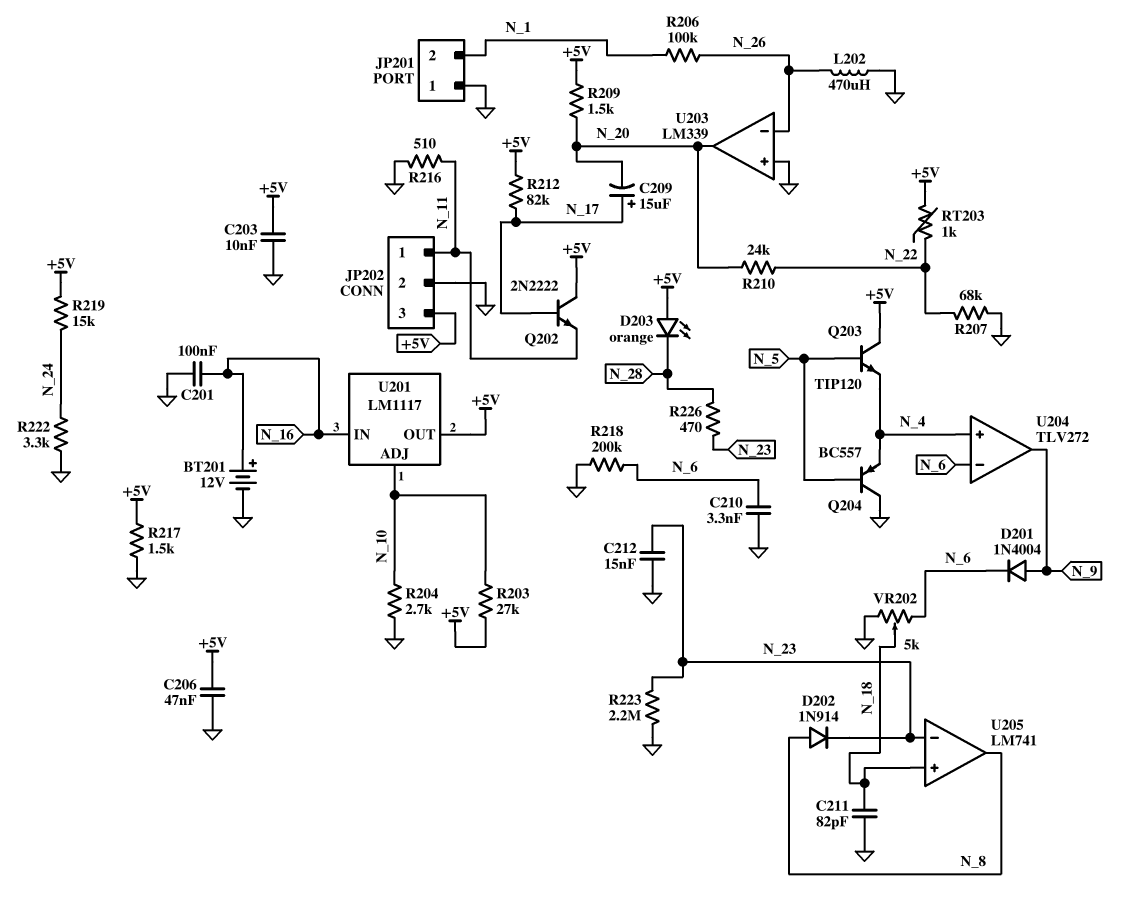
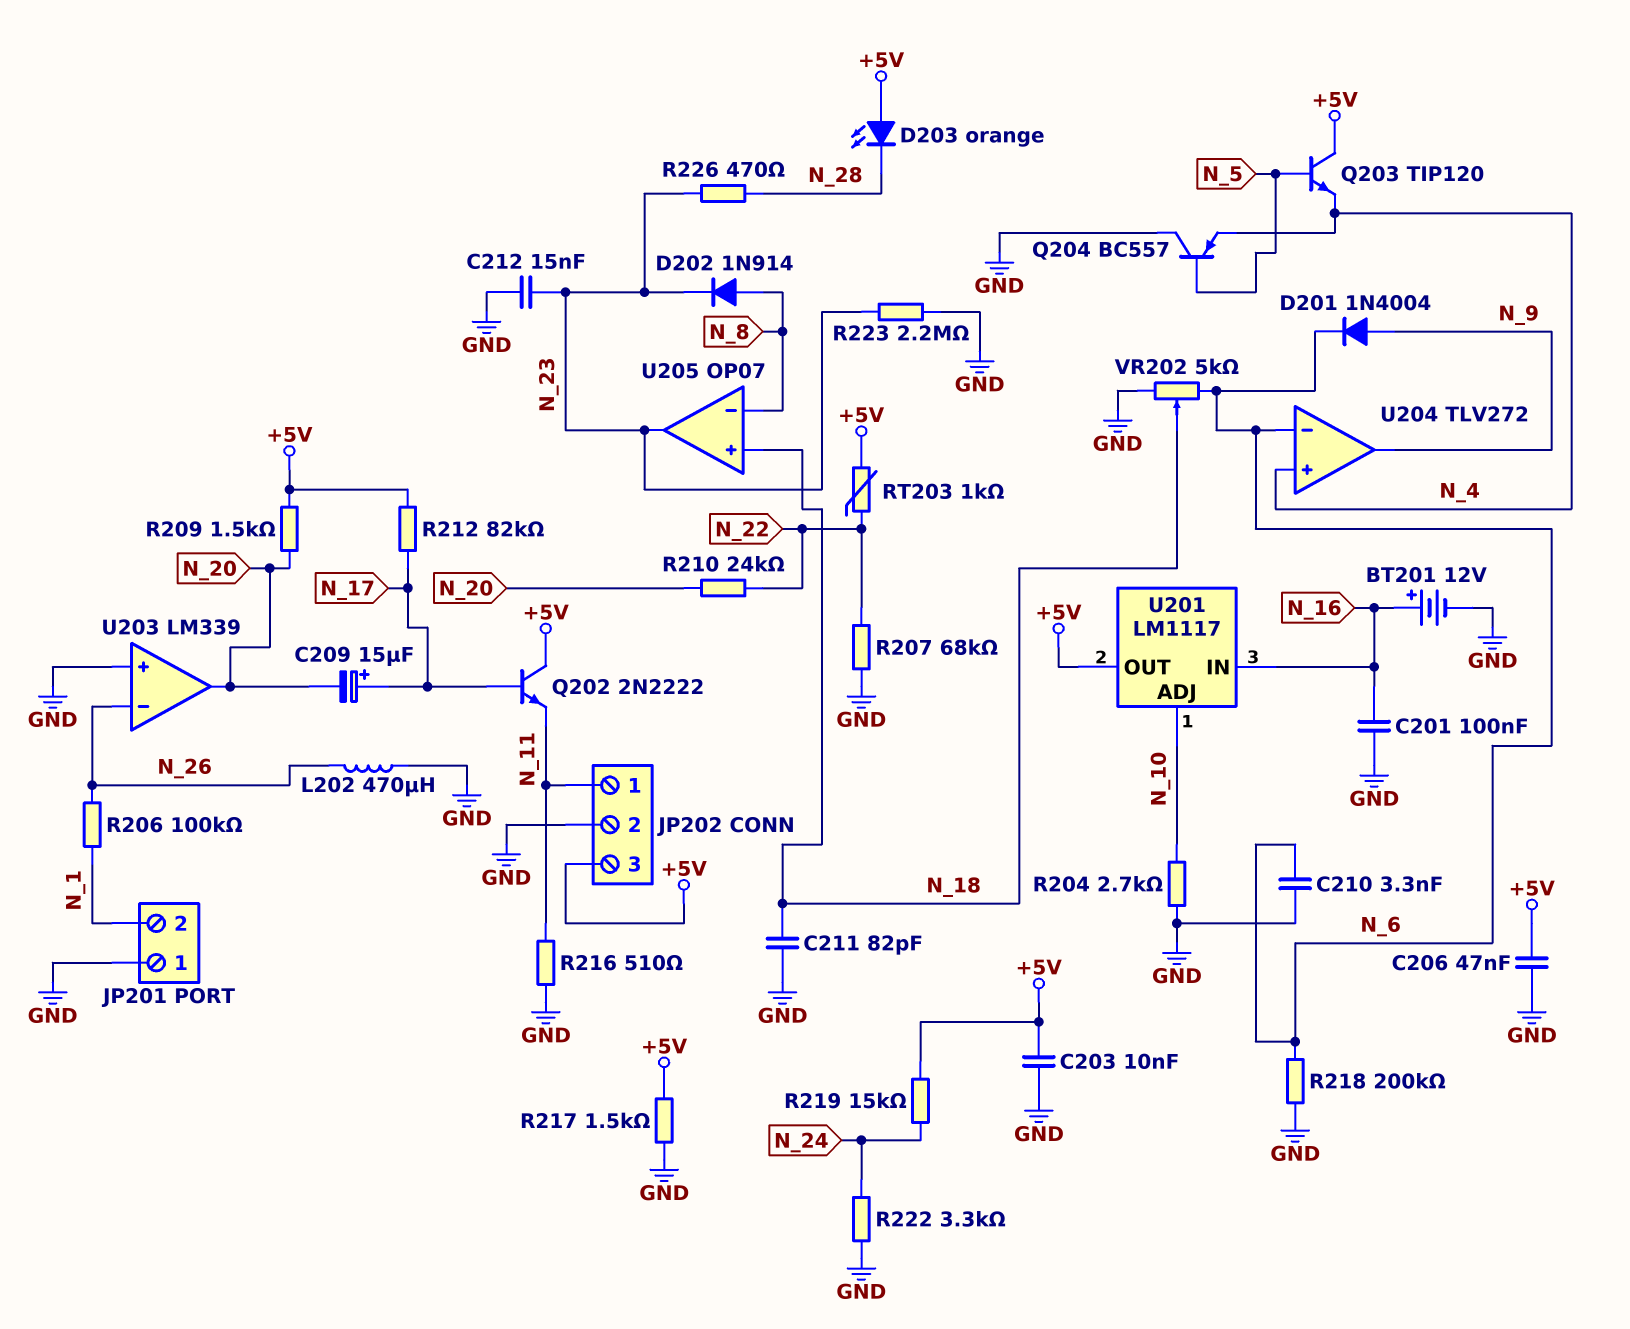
R203: 27k (+5V, N_10) -> none
U205: LM741 -> OP07
U205 pin in-: N_23 -> N_8
U205 pin out: N_8 -> N_23

